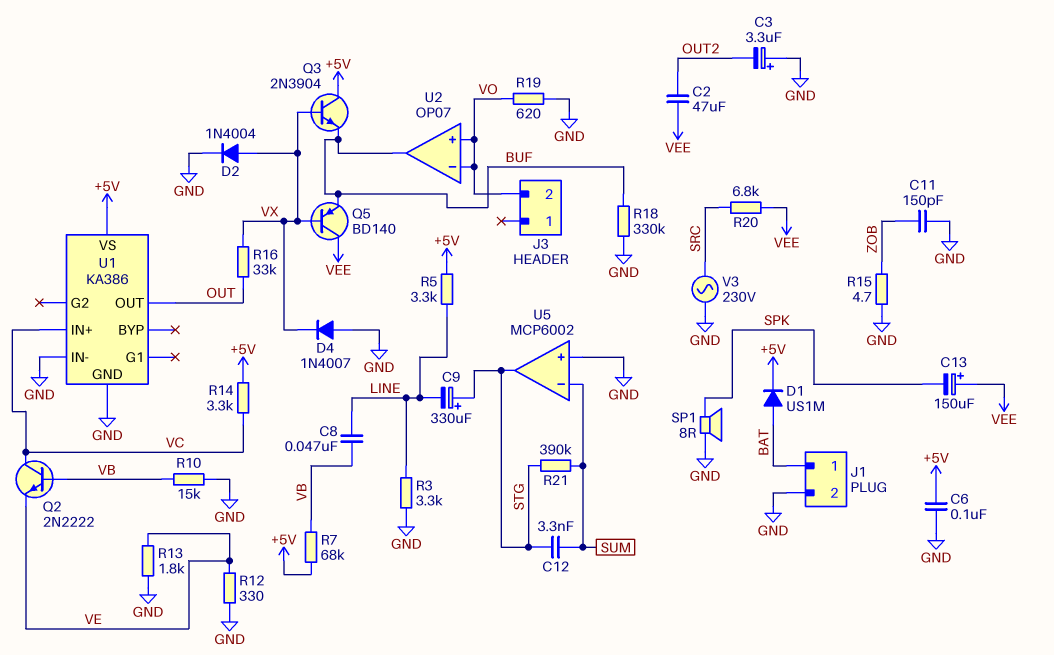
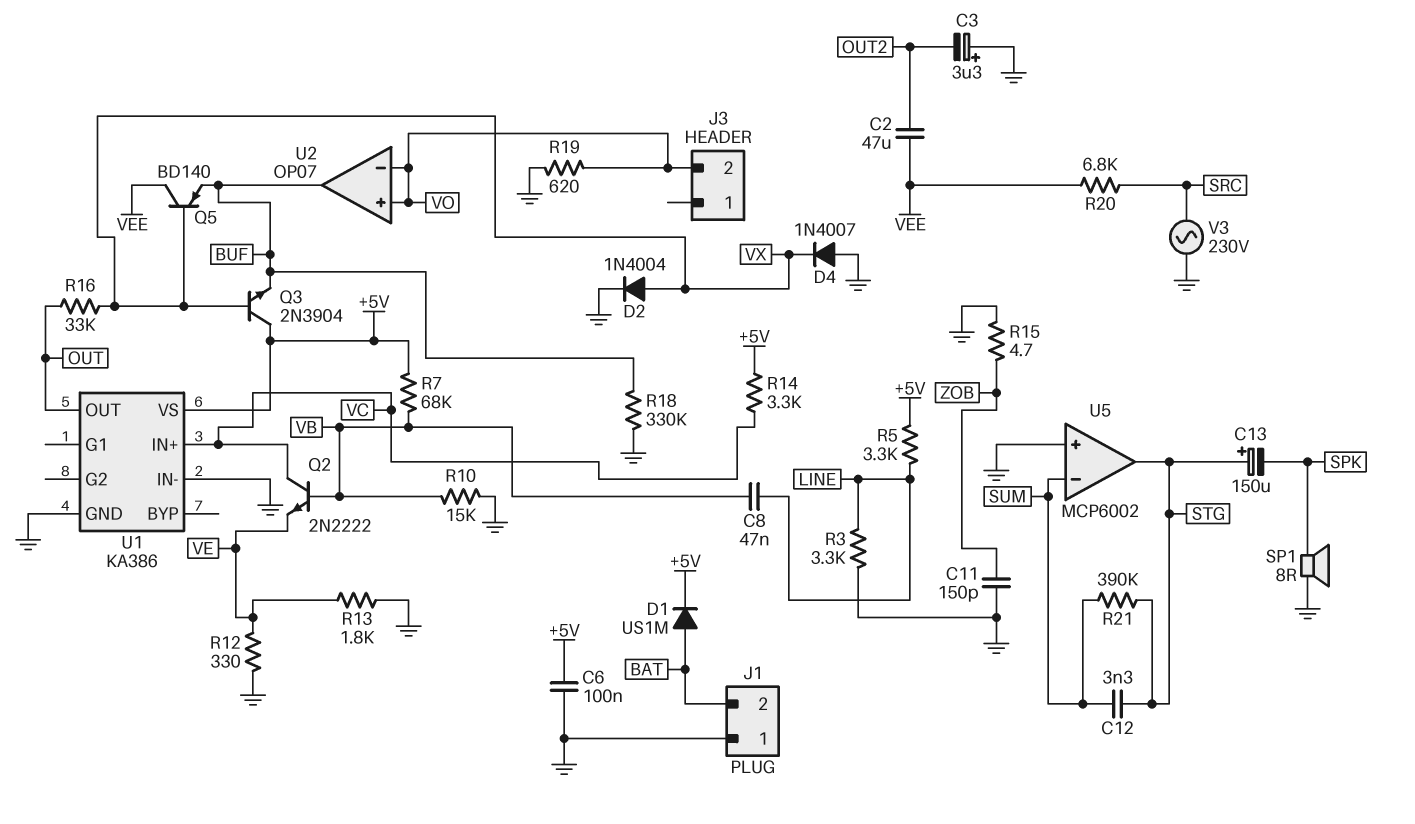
C9: 330uF (plus STG, minus LINE) -> none
C13: 150uF (plus VEE, minus SPK) -> 150uF (plus STG, minus SPK)
J1 pin 1: BAT -> GND
J1 pin 2: GND -> BAT

